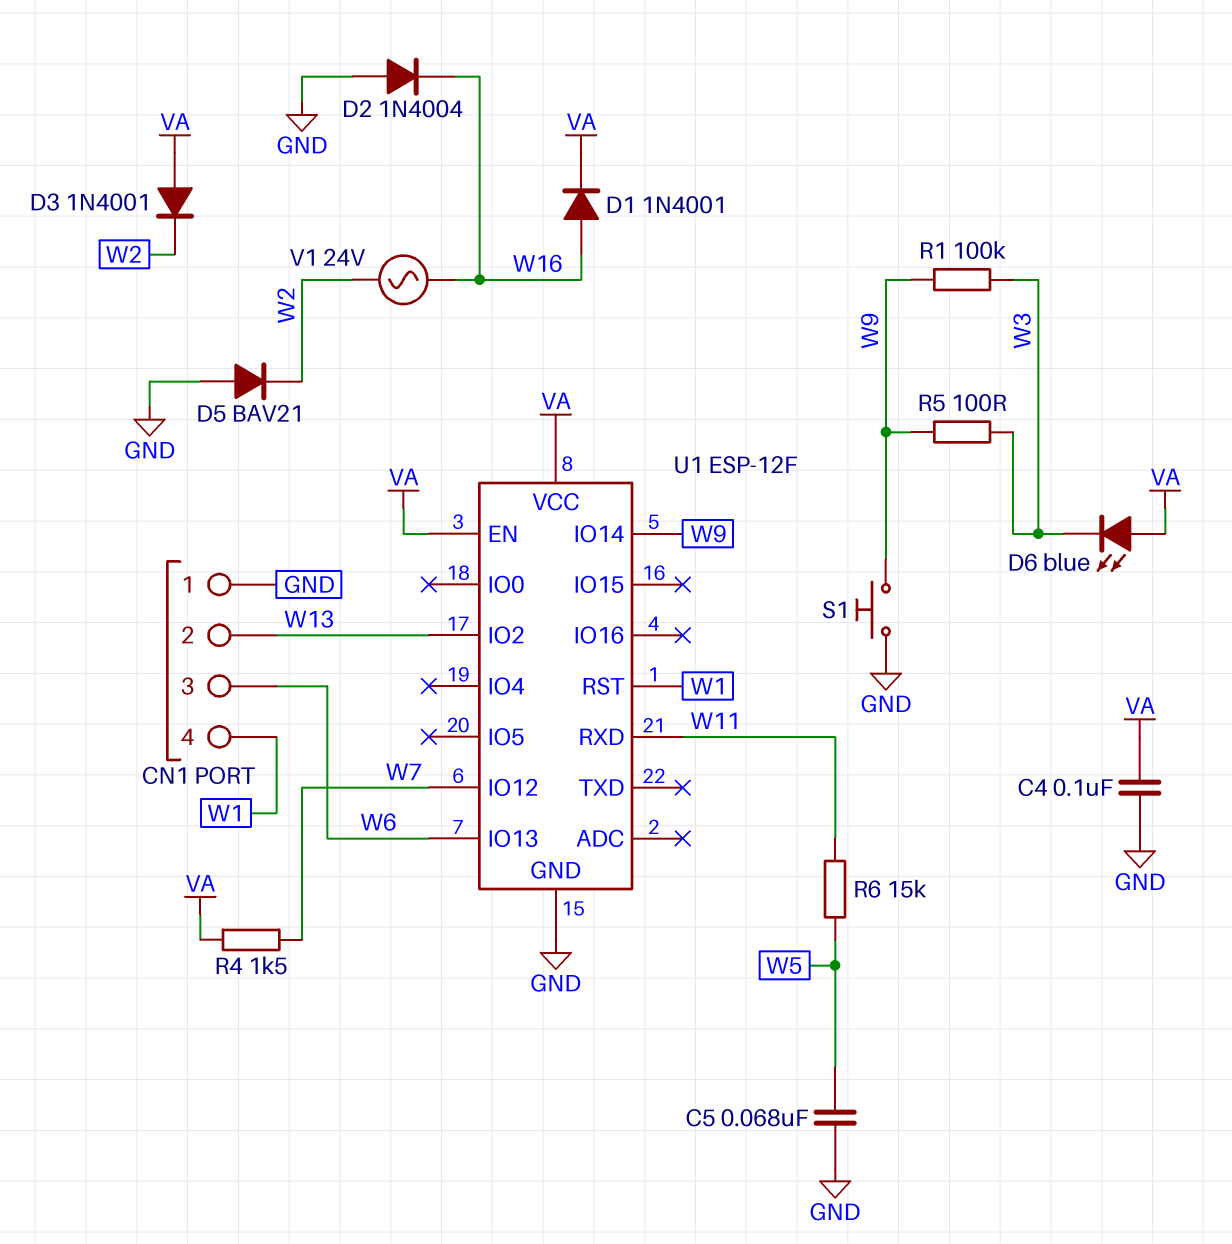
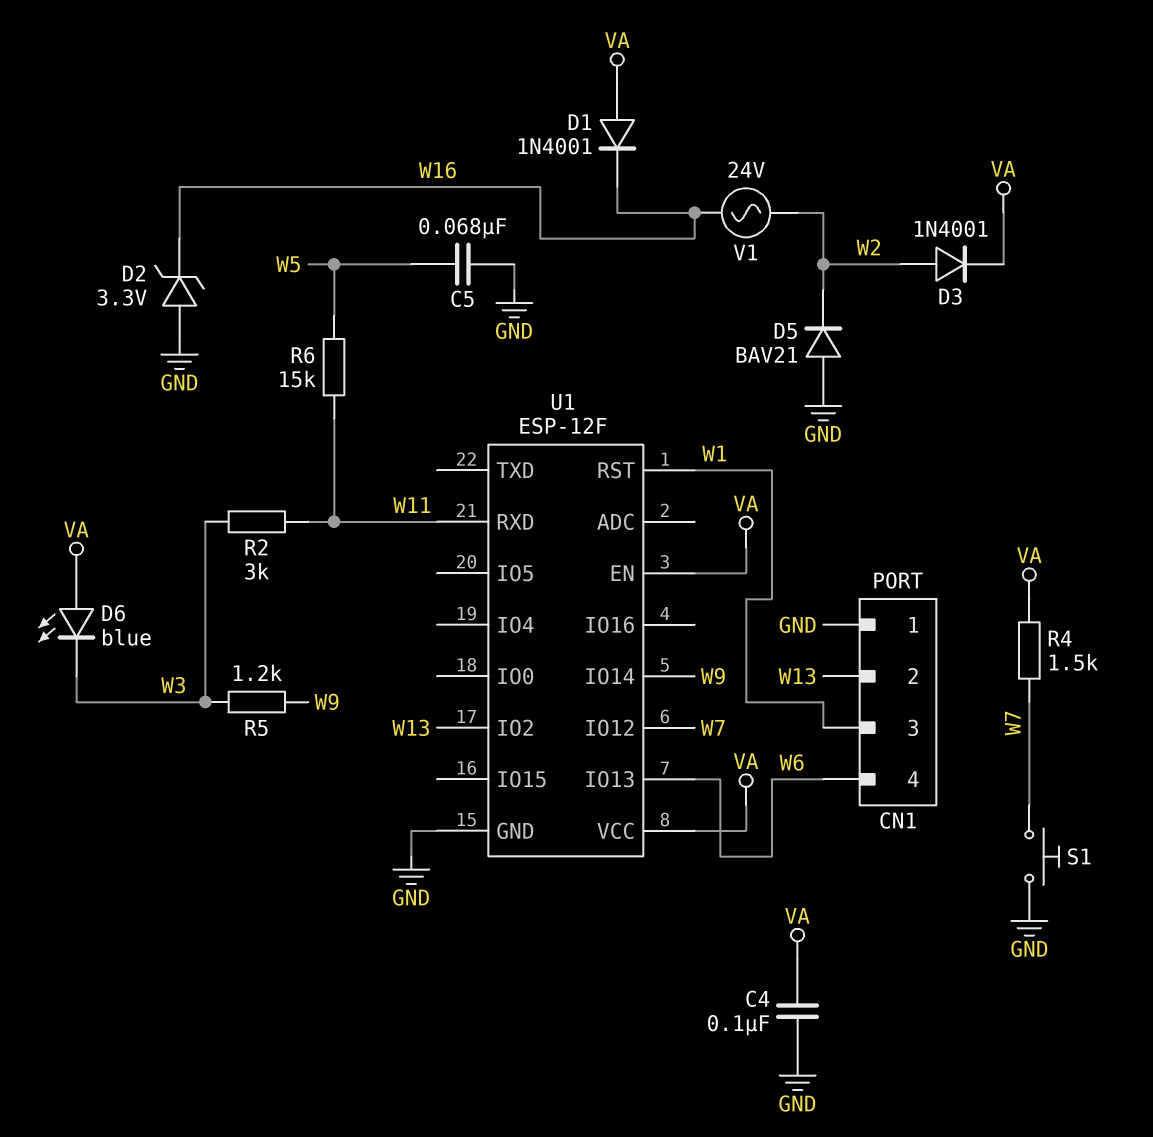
CN1 pin 3: W6 -> W1
CN1 pin 4: W1 -> W6
D1: diode 1N4001 (A W16, K VA) -> diode 1N4001 (A VA, K W16)
D2: diode 1N4004 (A GND, K W16) -> zener 3.3V (A GND, K W16)
D3: diode 1N4001 (A VA, K W2) -> diode 1N4001 (A W2, K VA)
R1: 100k (W3, W9) -> none
R2: none -> 3k (W3, W11)
R5: 100 (W3, W9) -> 1.2k (W3, W9)
S1: button (GND, W9) -> button (GND, W7)

